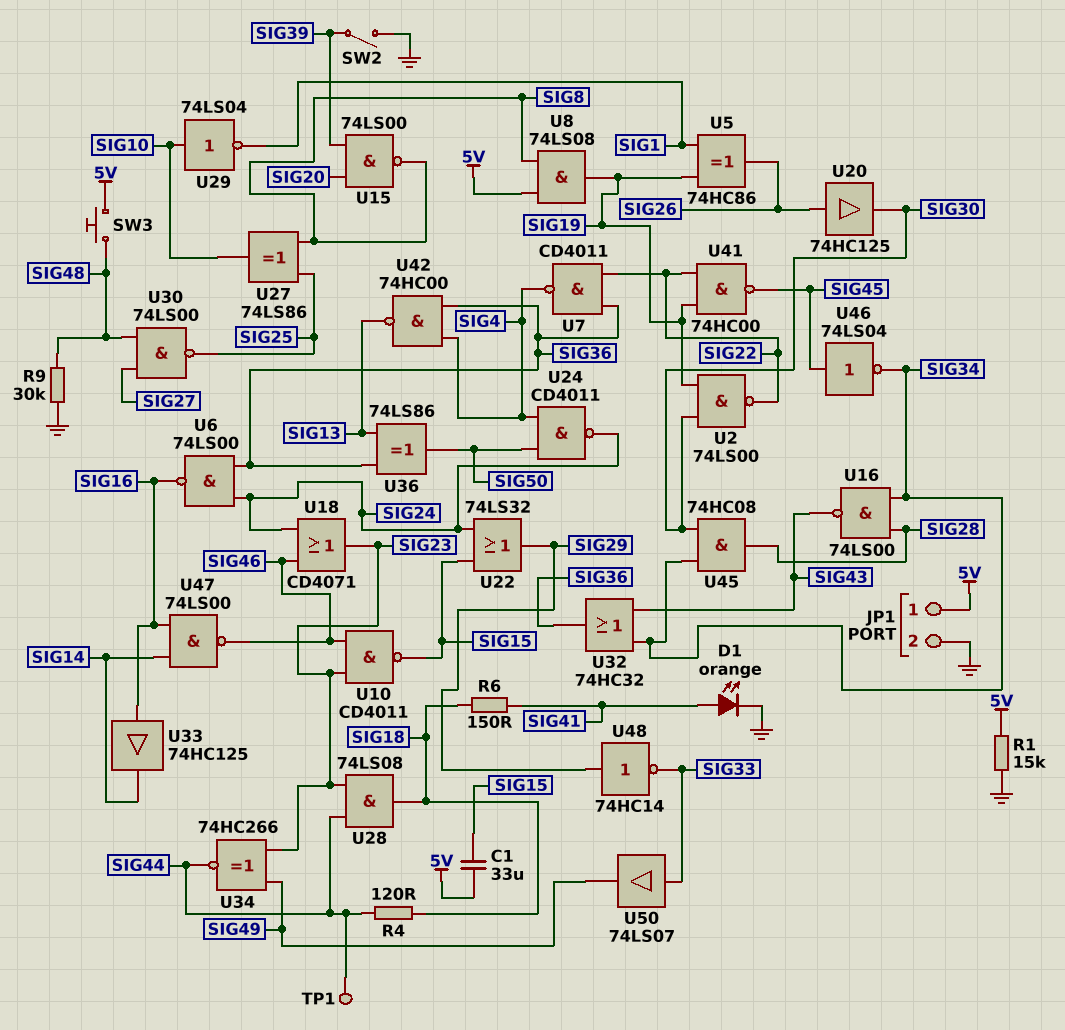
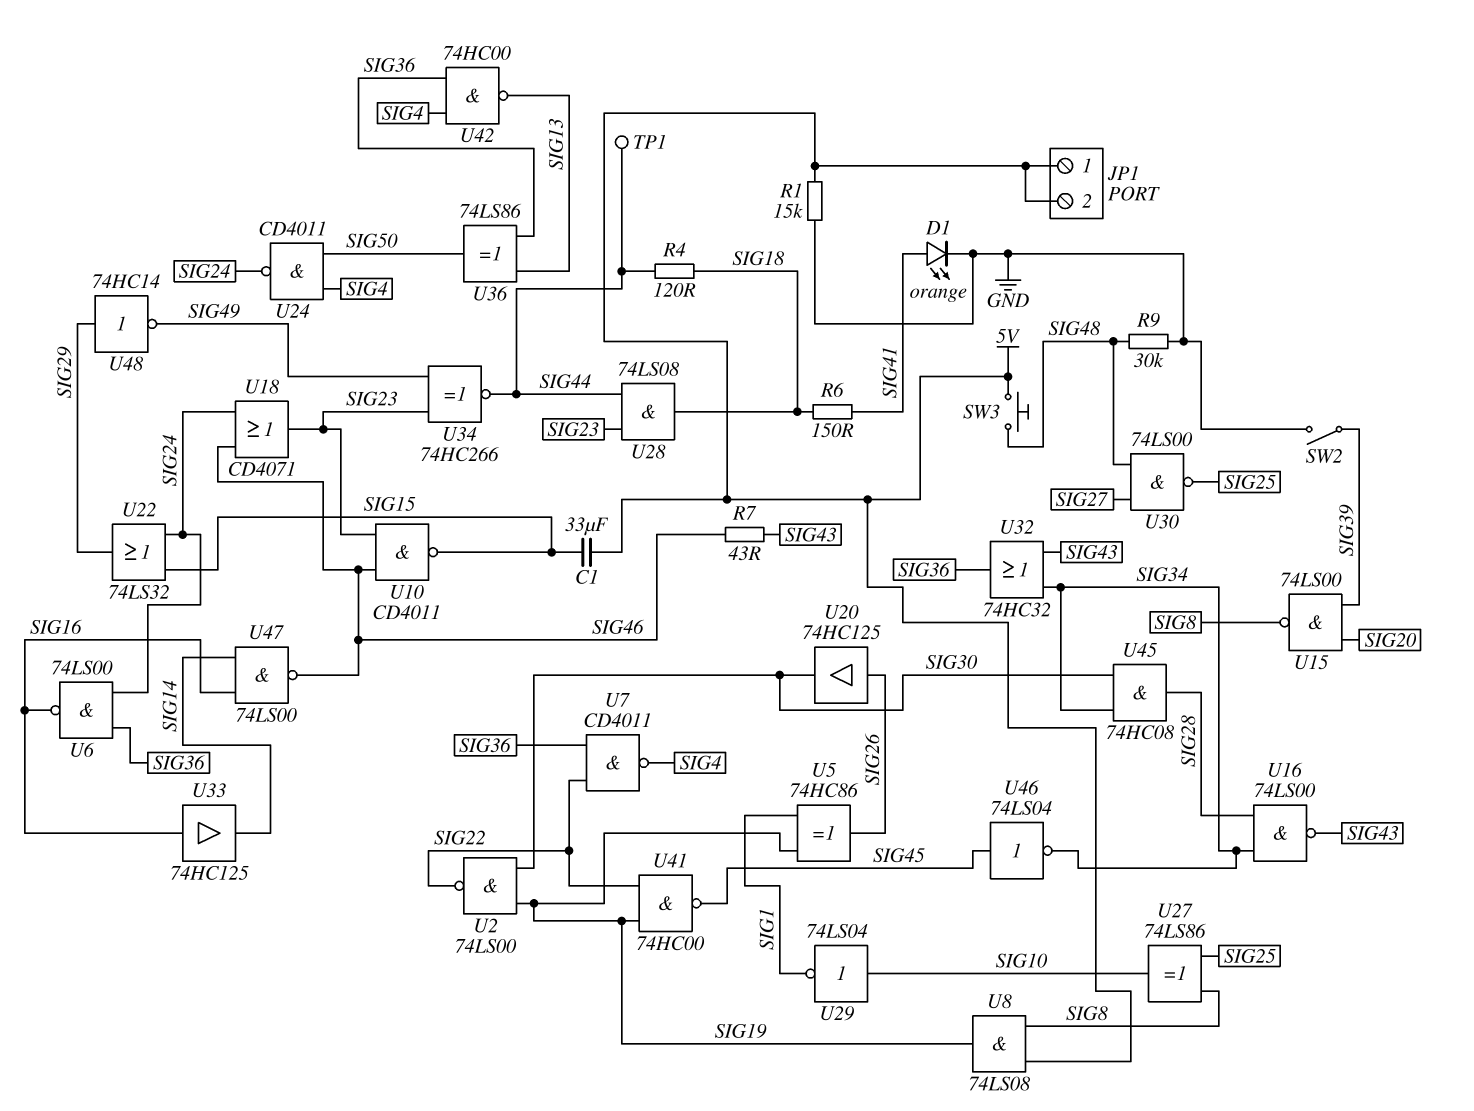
JP1 pin 2: GND -> 5V
R7: none -> 43 (SIG43, SIG46)
U48: NOT 74HC14 (in SIG29, out SIG33) -> NOT 74HC14 (in SIG29, out SIG49)
U50: buffer 74LS07 (in SIG33, out SIG49) -> none

